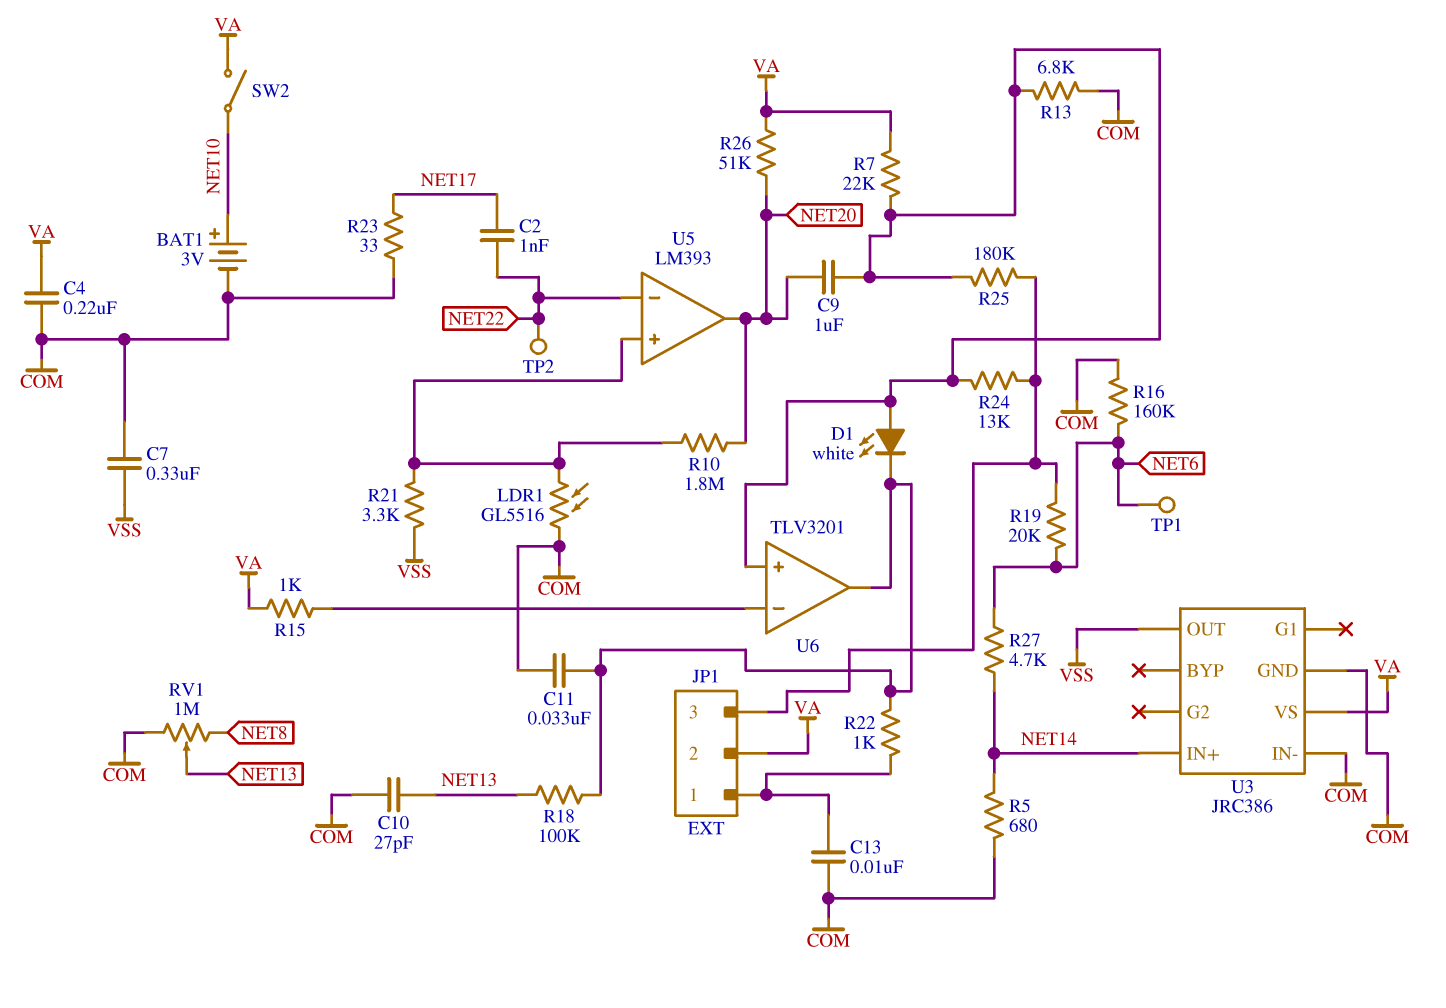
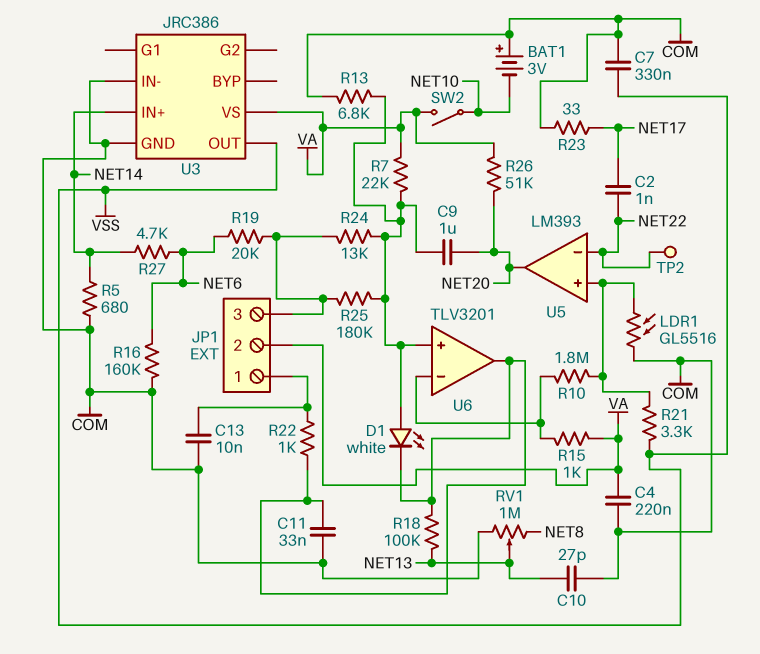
BAT1: 3V (plus NET10, minus COM) -> 3V (plus COM, minus NET10)
R10: 1.8M (NET20, U5/in+) -> 1.8M (U5/in+, U6/in-)
TP1: test point (NET6) -> none

